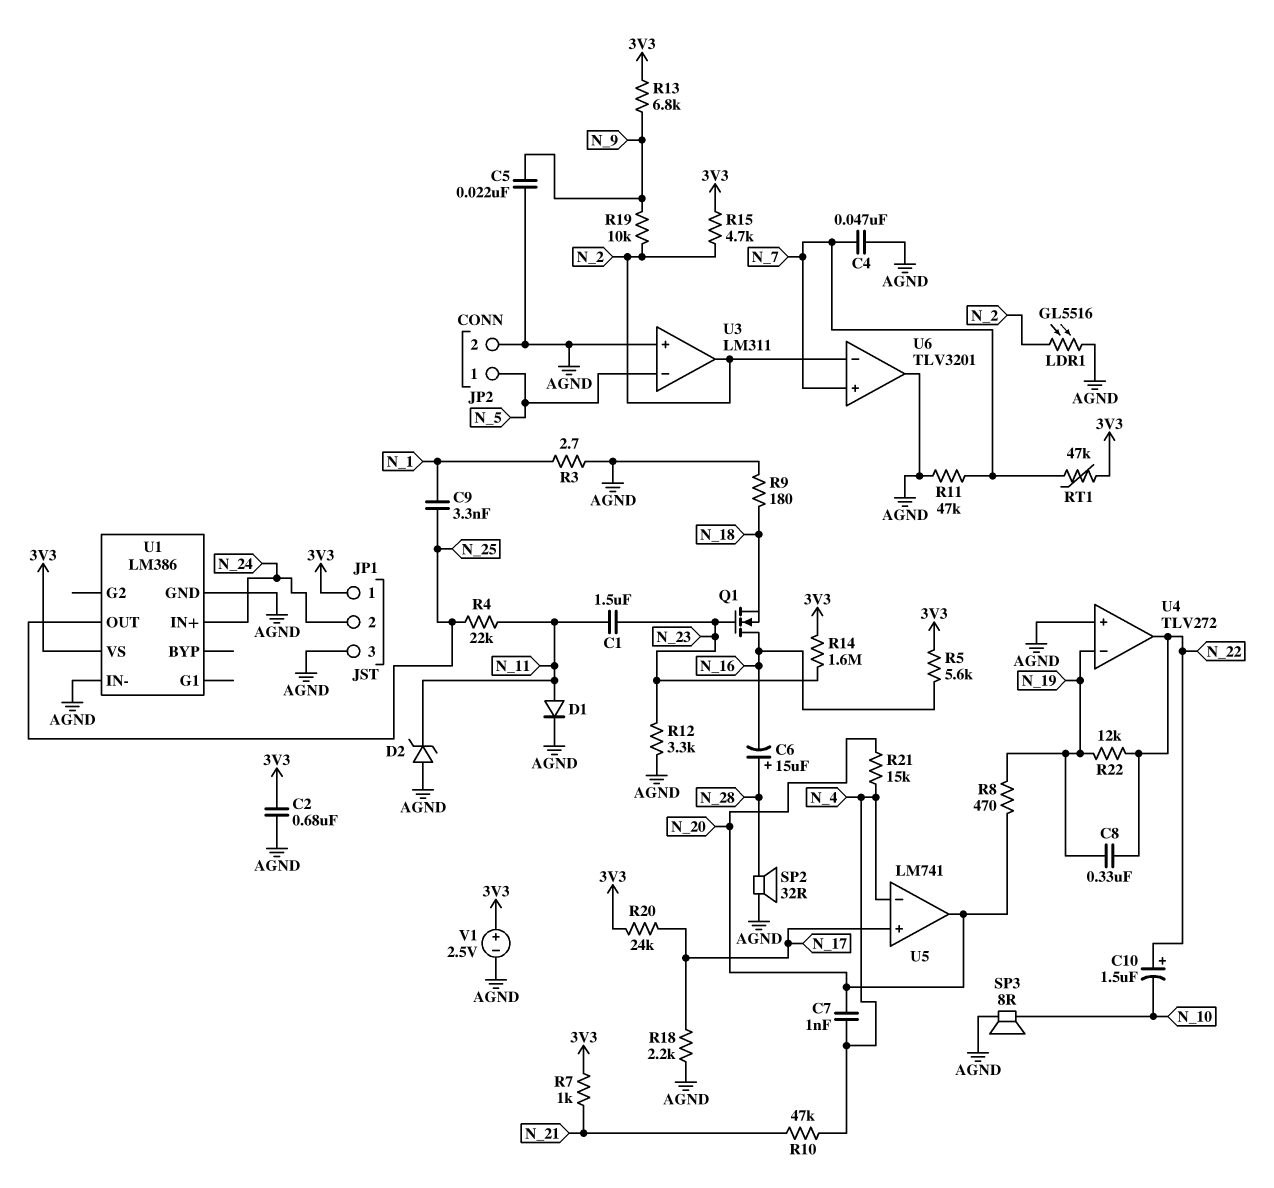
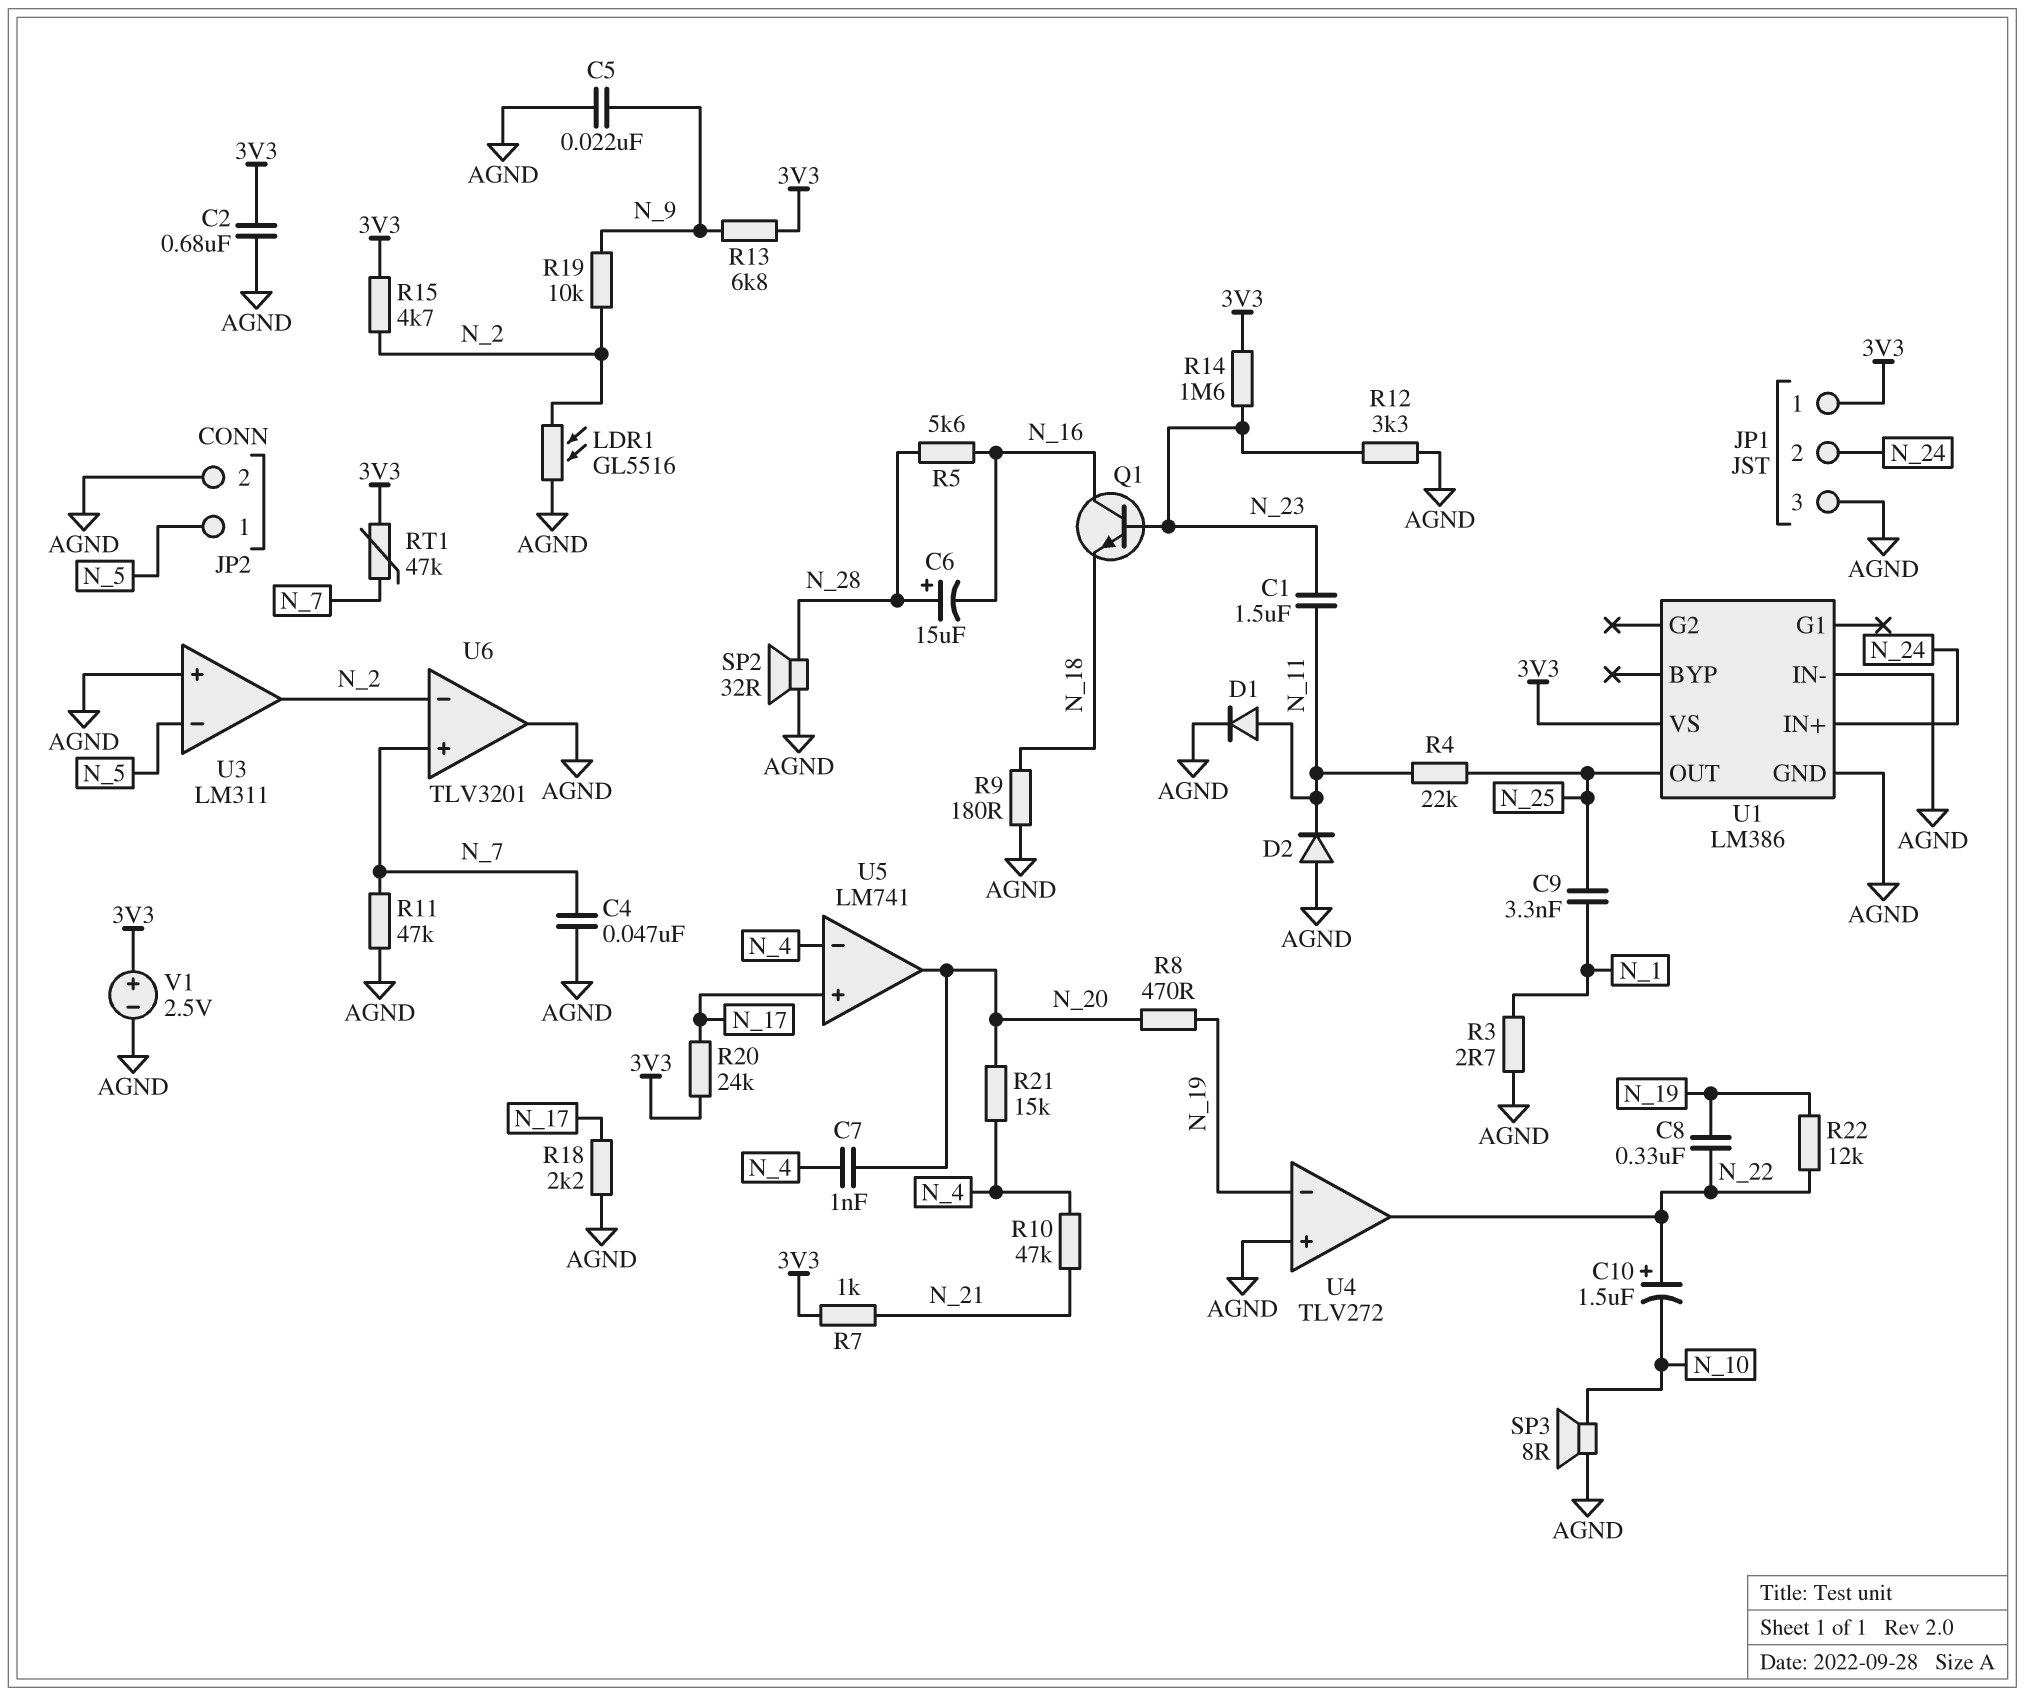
D2: zener (A AGND, K N_11) -> diode (A AGND, K N_11)
Q1: NMOS (G N_23, D N_16, S N_18) -> NPN (B N_23, C N_16, E N_18)
R5: 5.6k (3V3, N_16) -> 5.6k (N_16, N_28)

